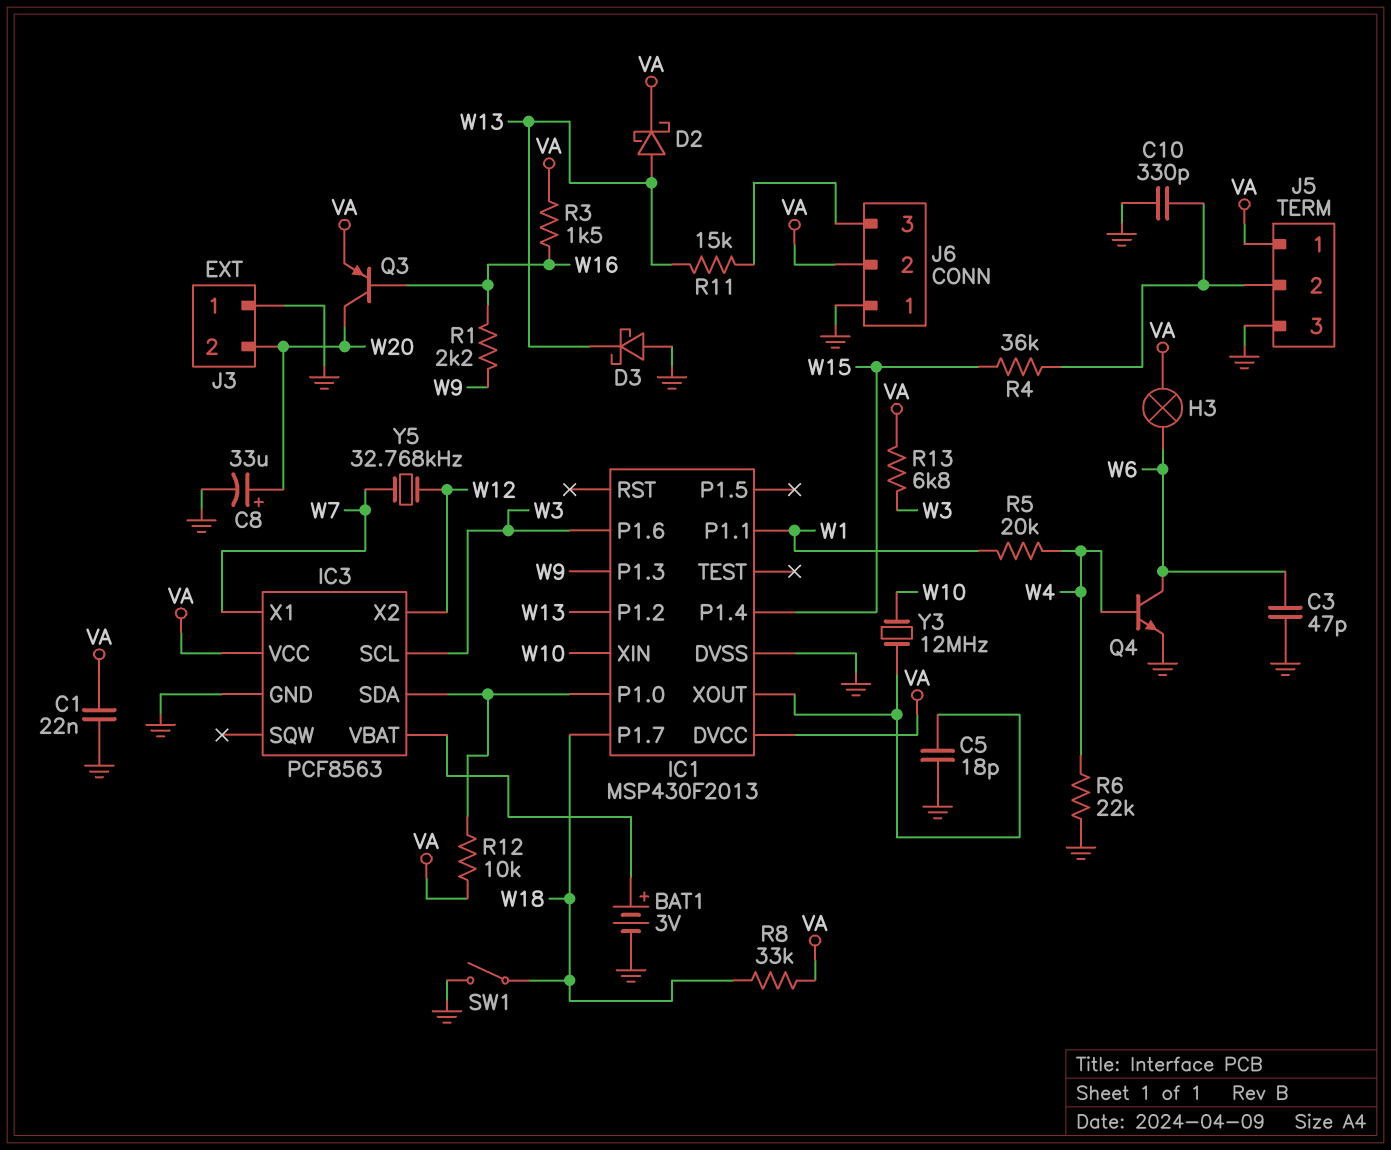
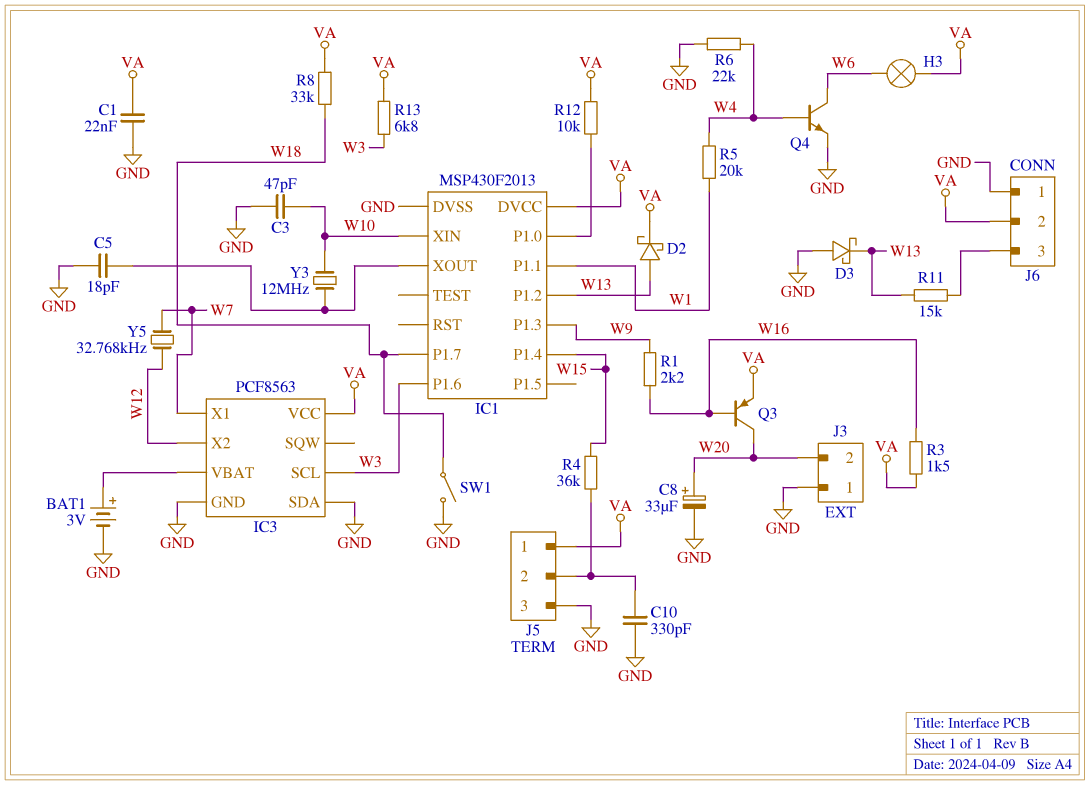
C3: 47pF (GND, W6) -> 47pF (GND, W10)
IC3 pin SDA: IC1/P1.0 -> GND

